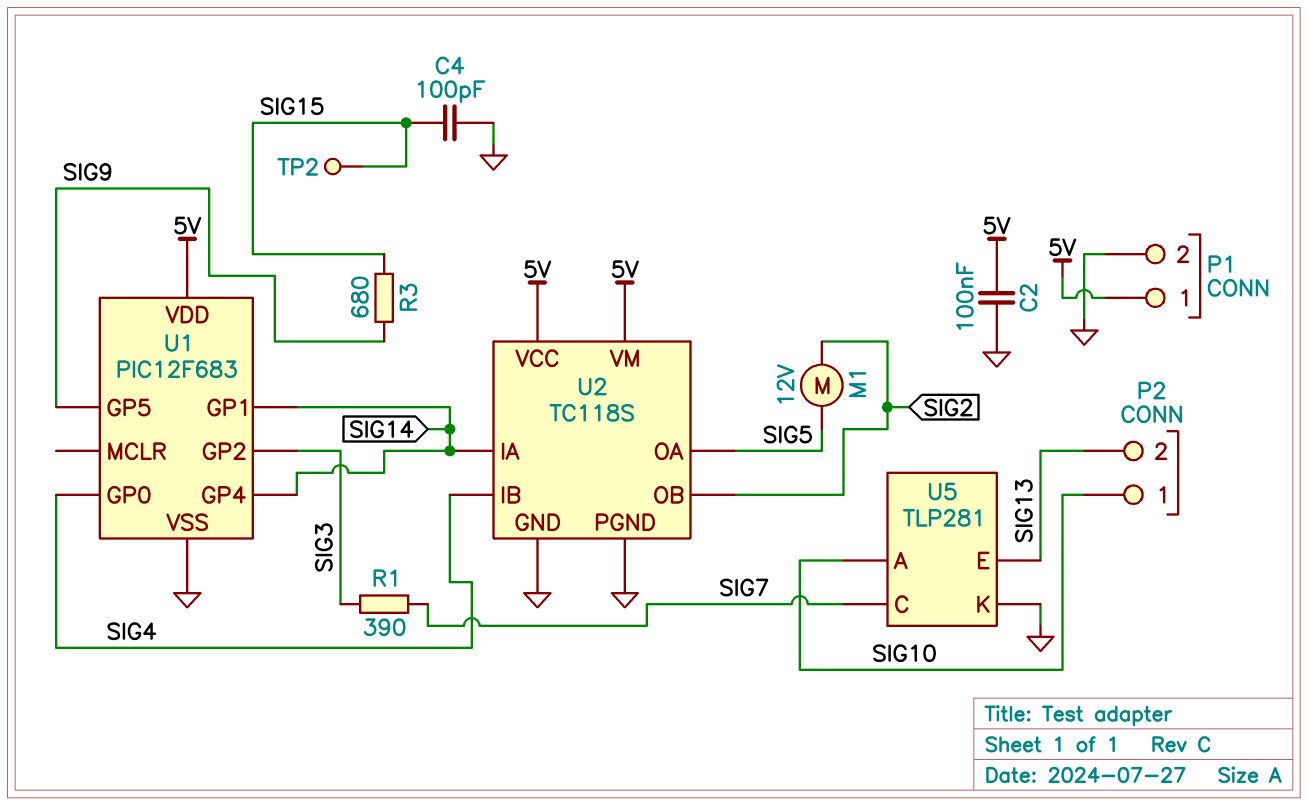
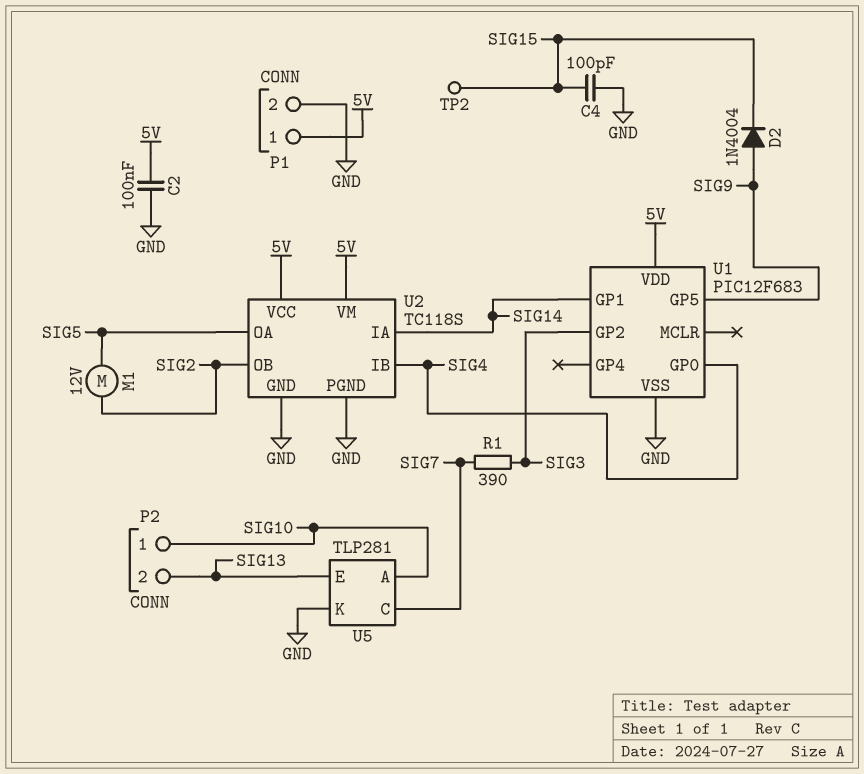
D2: none -> diode 1N4004 (A SIG9, K SIG15)
R3: 680 (SIG9, SIG15) -> none
U1 pin GP4: SIG14 -> none

